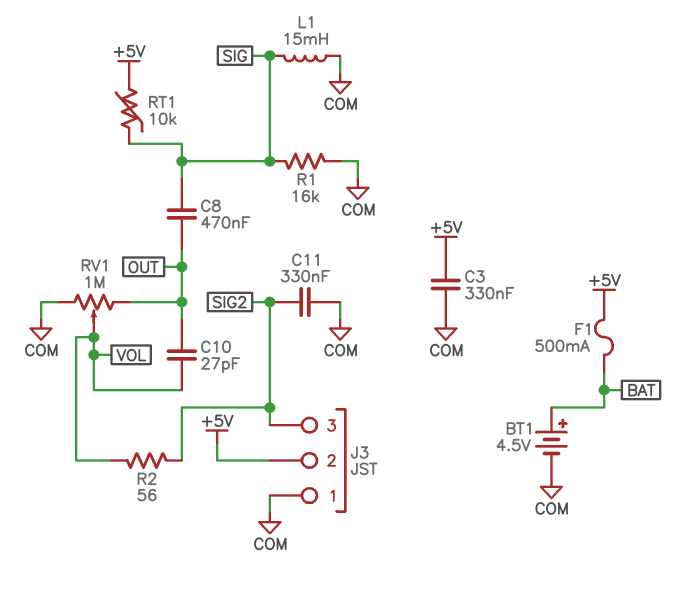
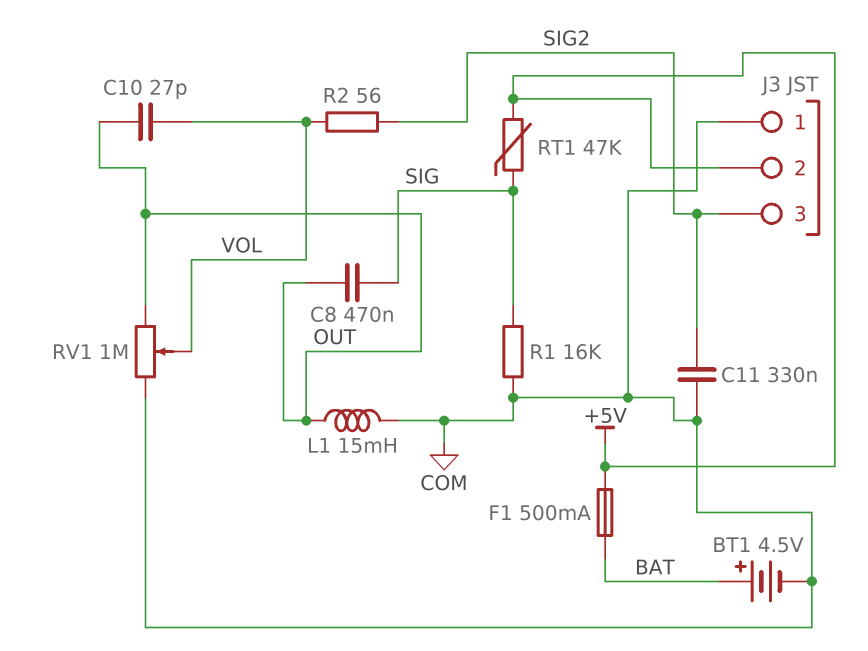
C3: 330nF (+5V, COM) -> none
L1: 15mH (COM, SIG) -> 15mH (COM, OUT)
RT1: 10k (+5V, SIG) -> 47k (+5V, SIG)

